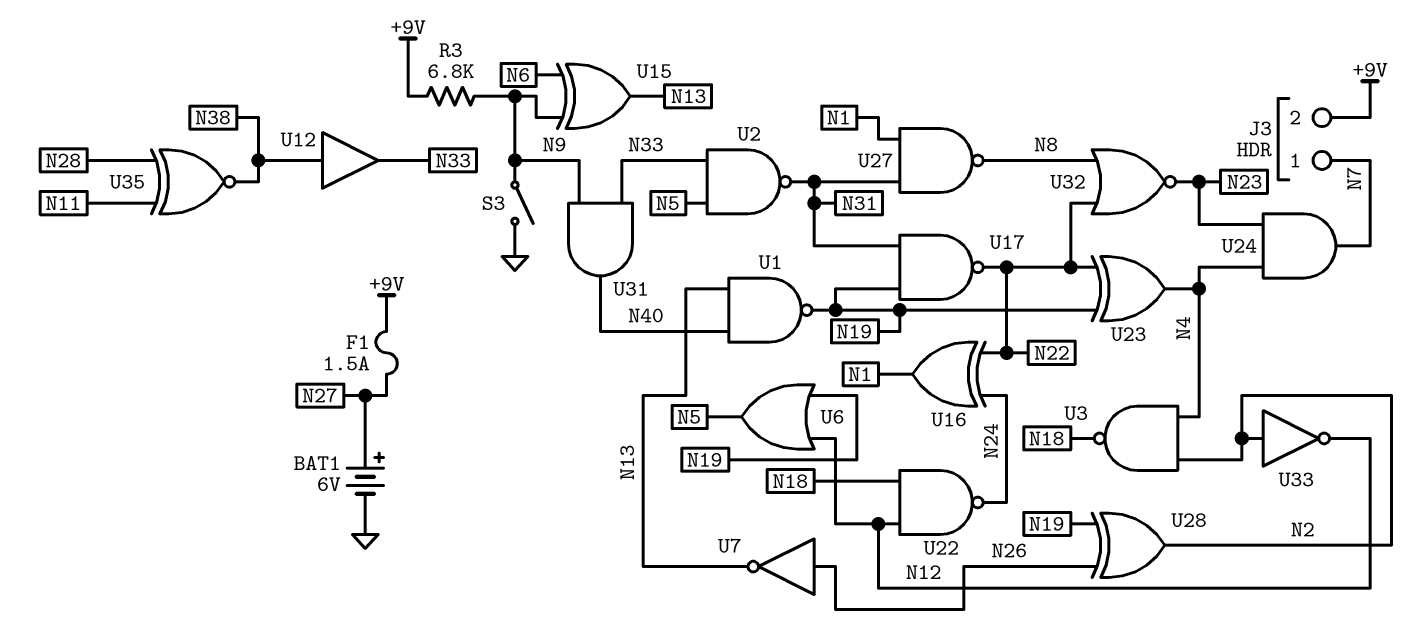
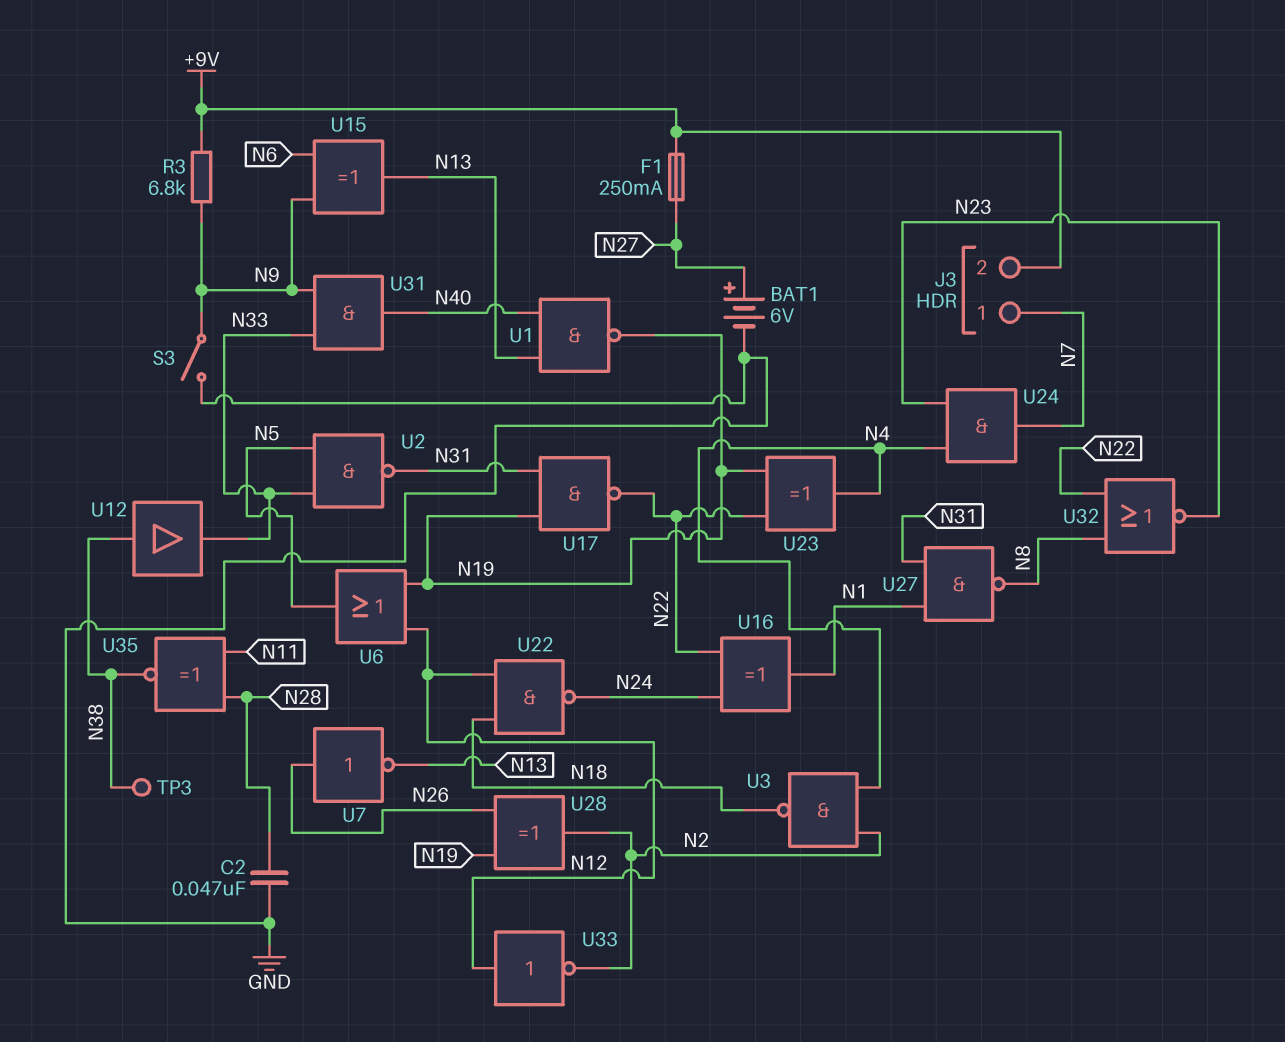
C2: none -> 47nF (GND, N28)
F1: 1.5A (+9V, N27) -> 250mA (+9V, N27)
TP3: none -> test point (N38)
U33: NOT (in N2, out N12) -> NOT (in N12, out N2)

